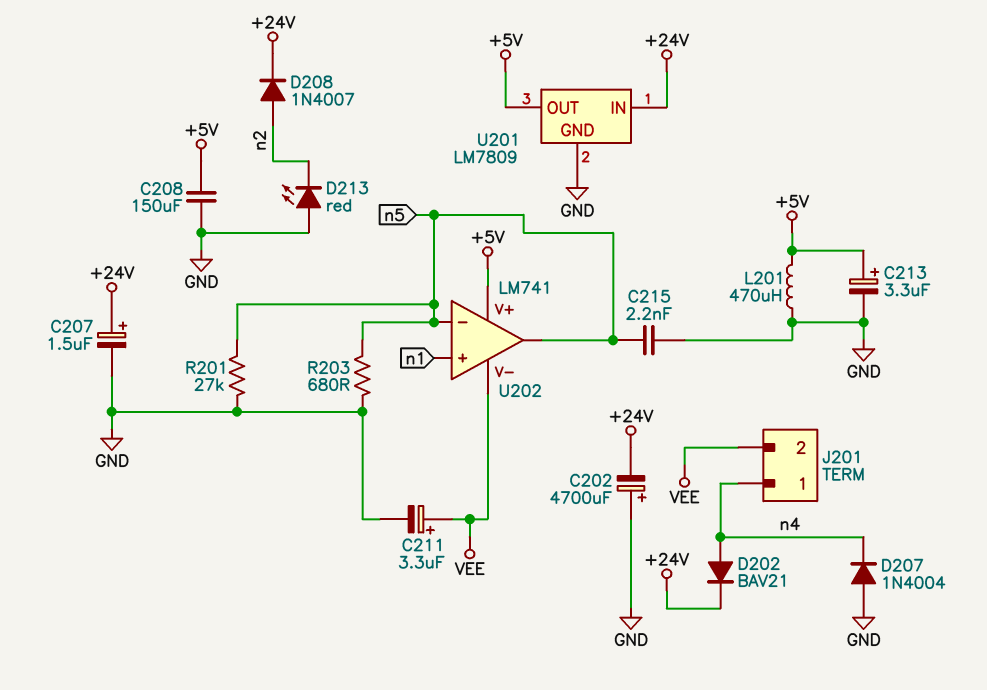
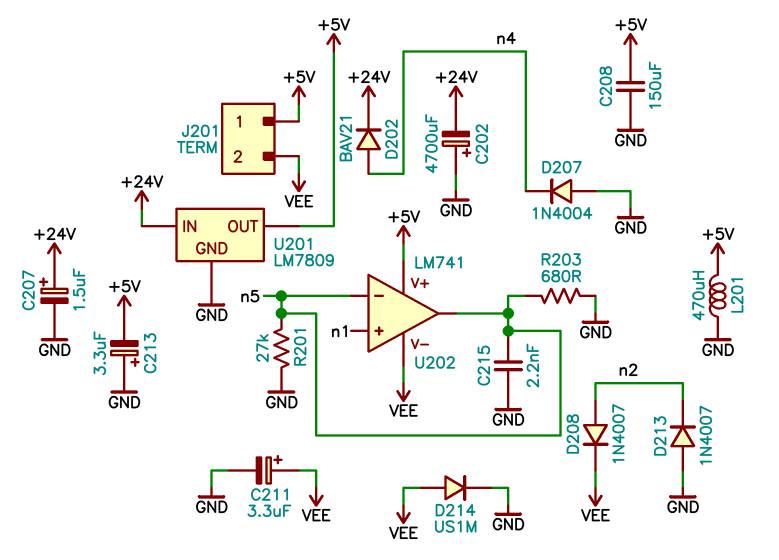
C213: 3.3uF (plus +5V, minus GND) -> 3.3uF (plus GND, minus +5V)
D208: diode 1N4007 (A n2, K +24V) -> diode 1N4007 (A n2, K VEE)
D213: LED red (A GND, K n2) -> diode 1N4007 (A GND, K n2)
D214: none -> diode US1M (A VEE, K GND)
J201 pin 1: n4 -> +5V

